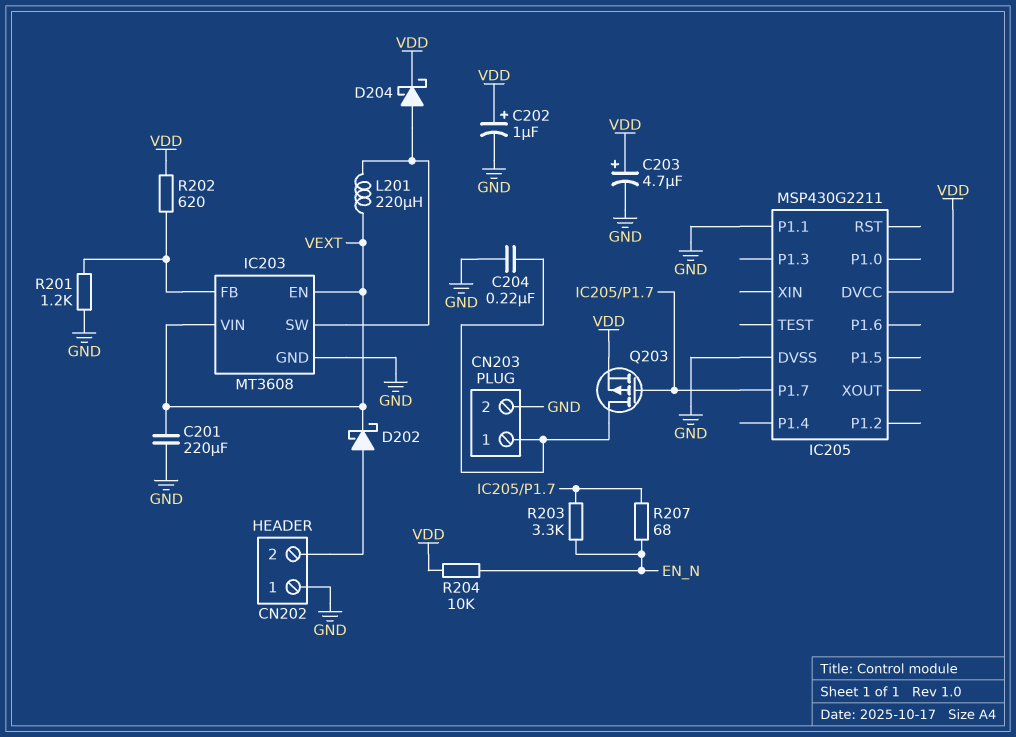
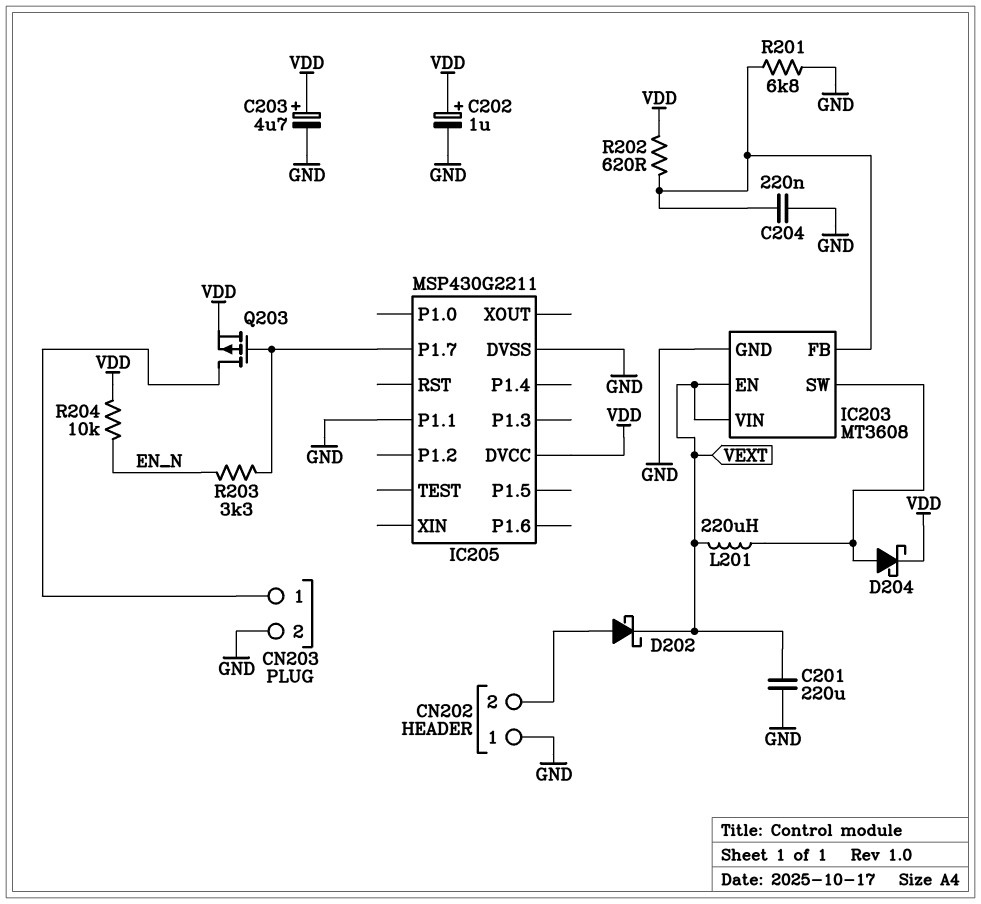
C204: 220nF (CN203/1, GND) -> 220nF (GND, IC203/FB)
R201: 1.2k (GND, IC203/FB) -> 6.8k (GND, IC203/FB)
R207: 68 (EN_N, IC205/P1.7) -> none

